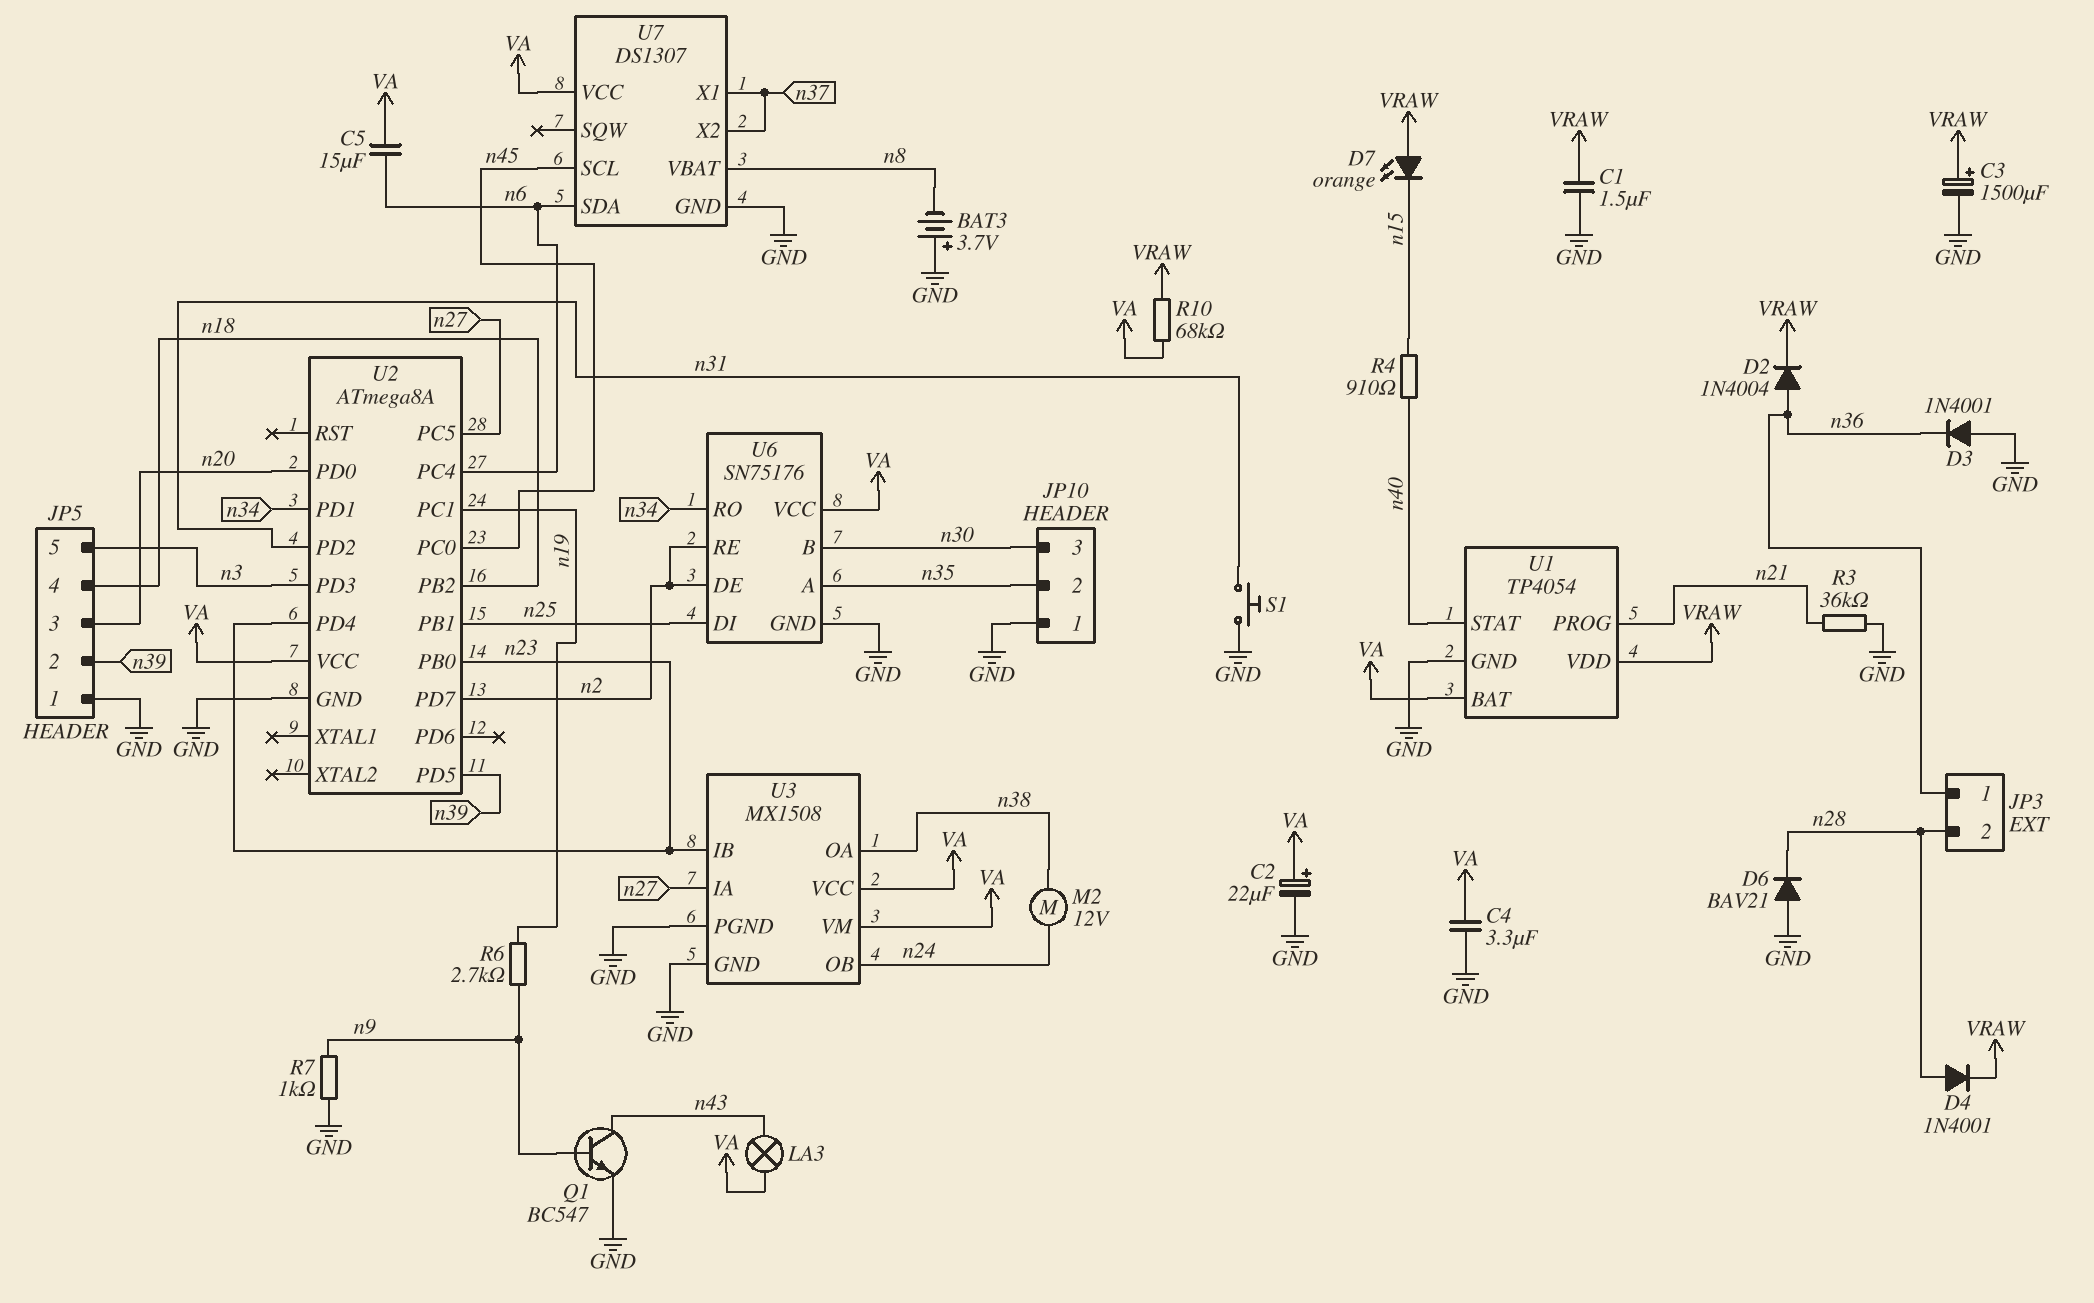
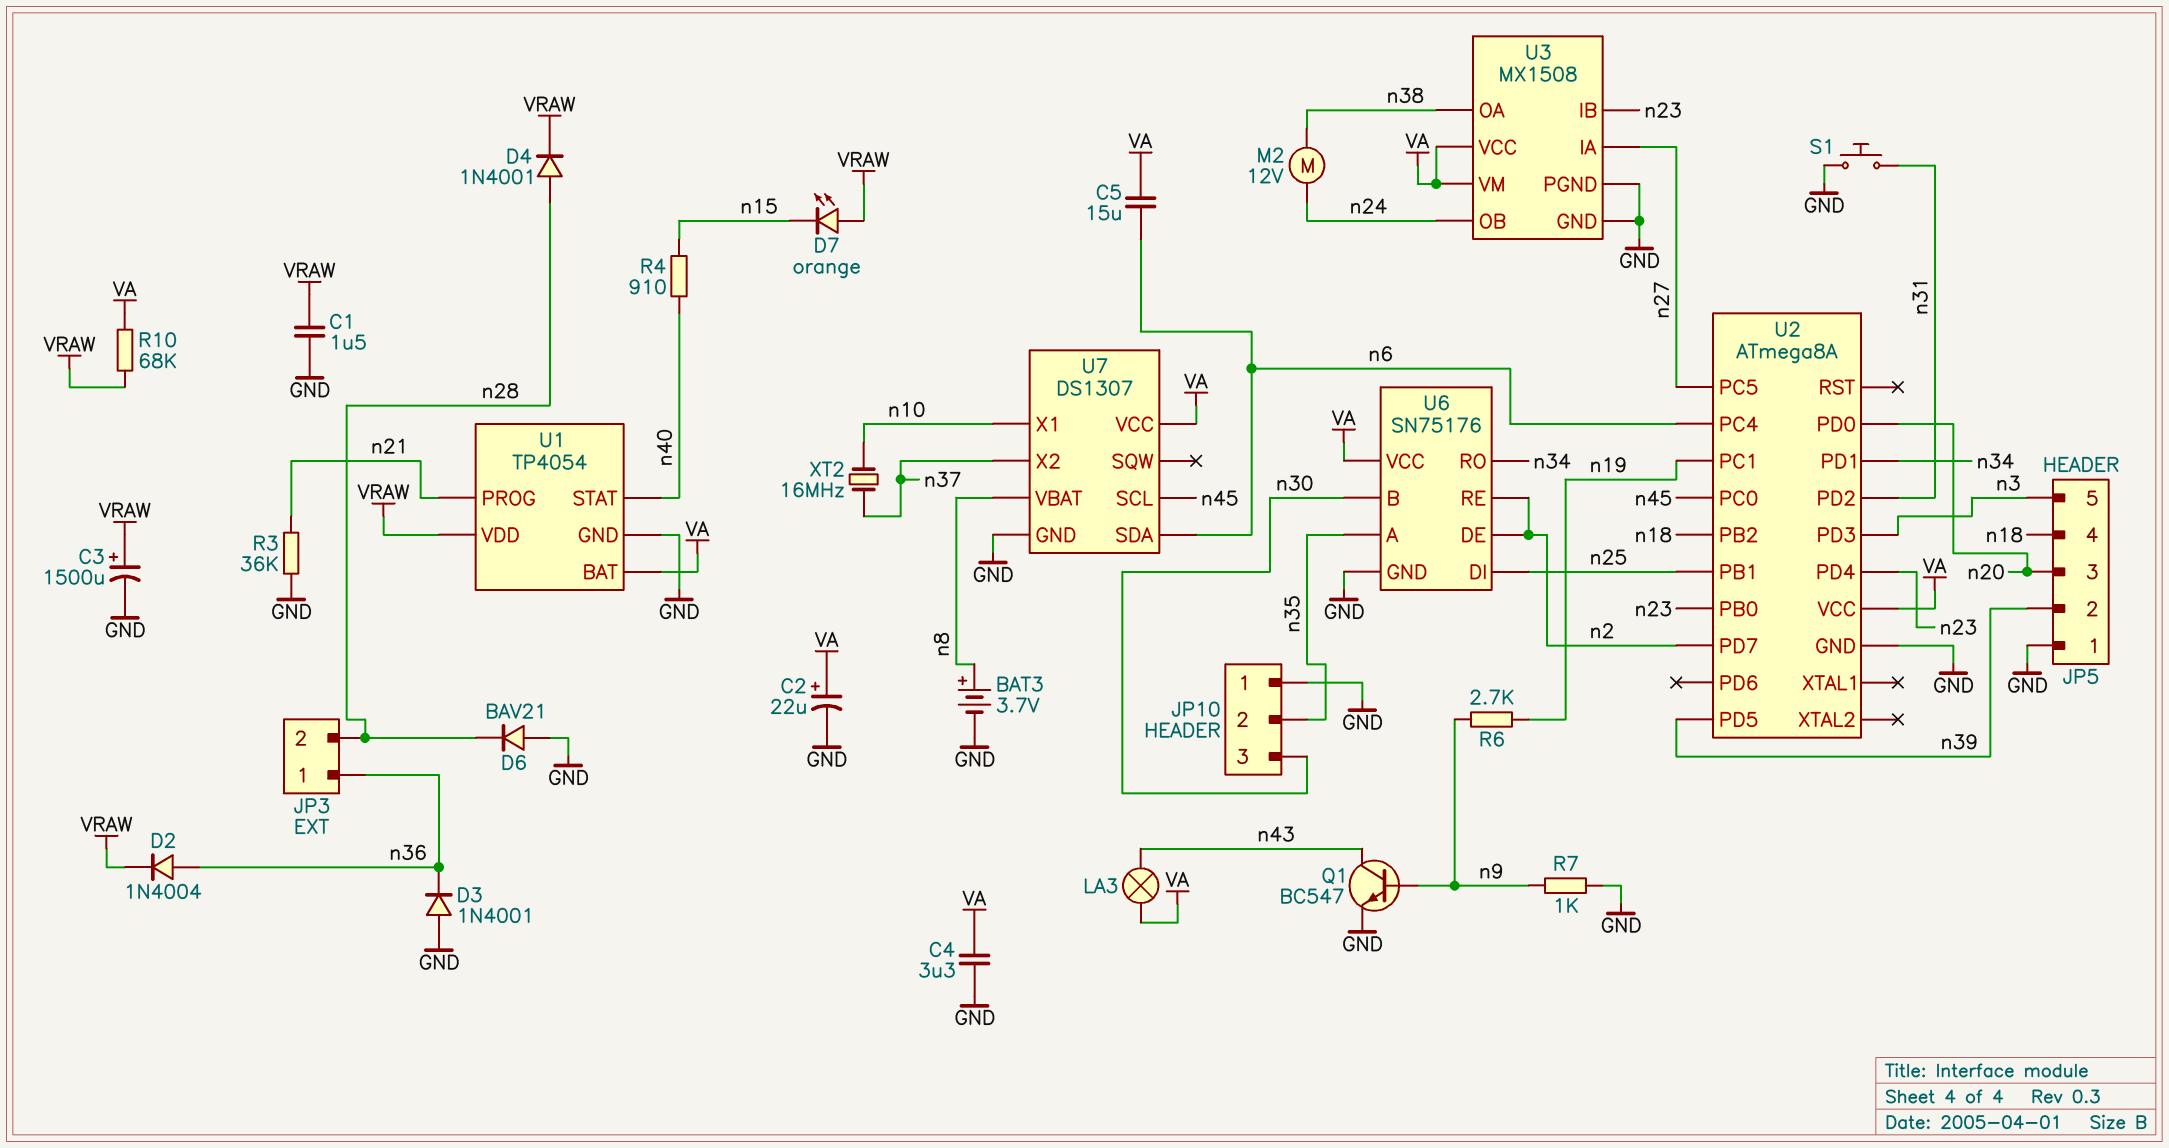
BAT3: 3.7V (plus GND, minus n8) -> 3.7V (plus n8, minus GND)
U7 pin X1: n37 -> n10
XT2: none -> 16MHz (n10, n37)

